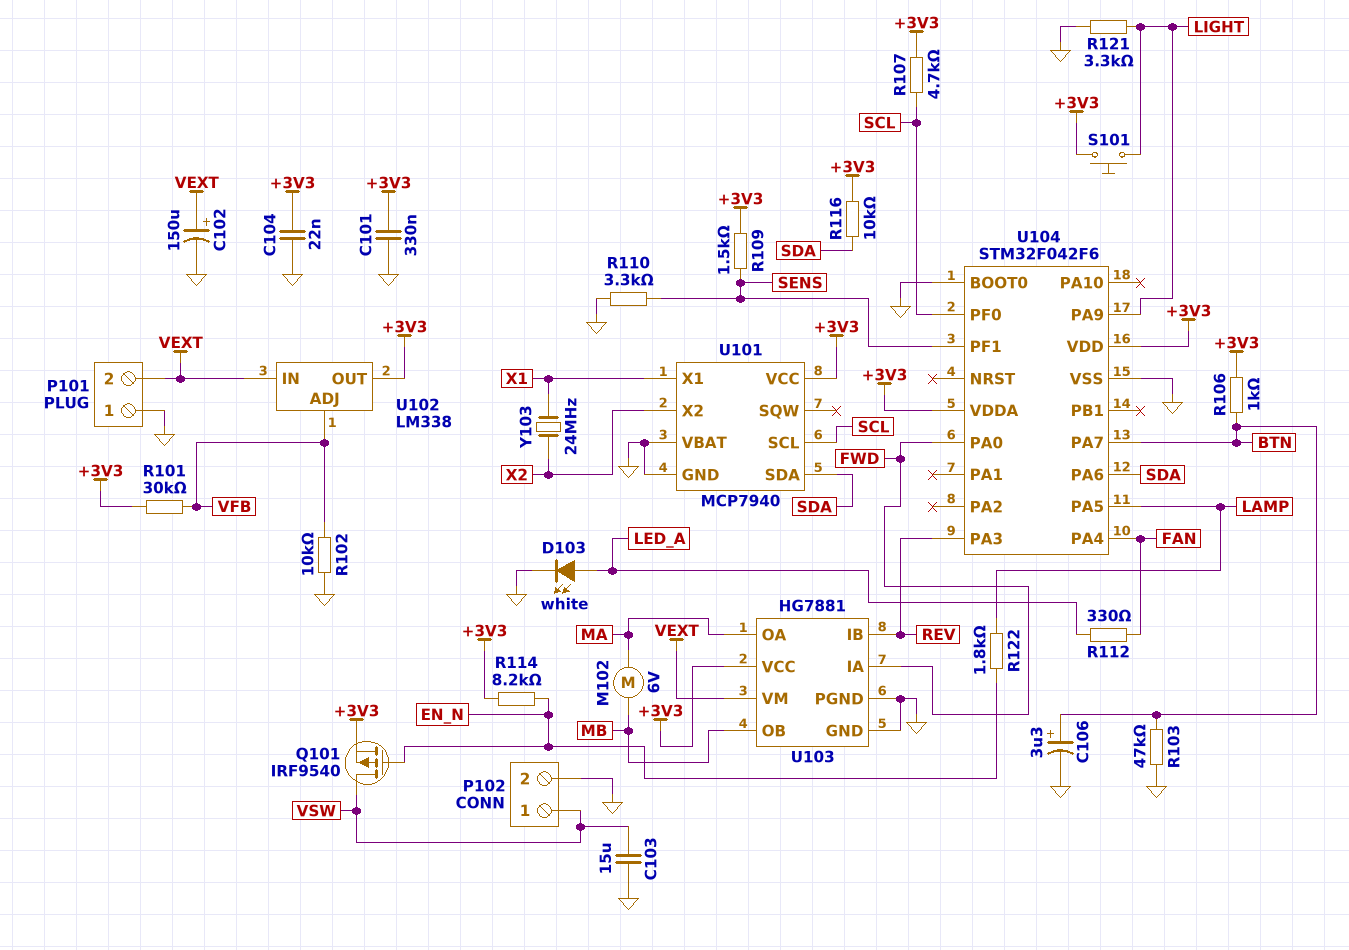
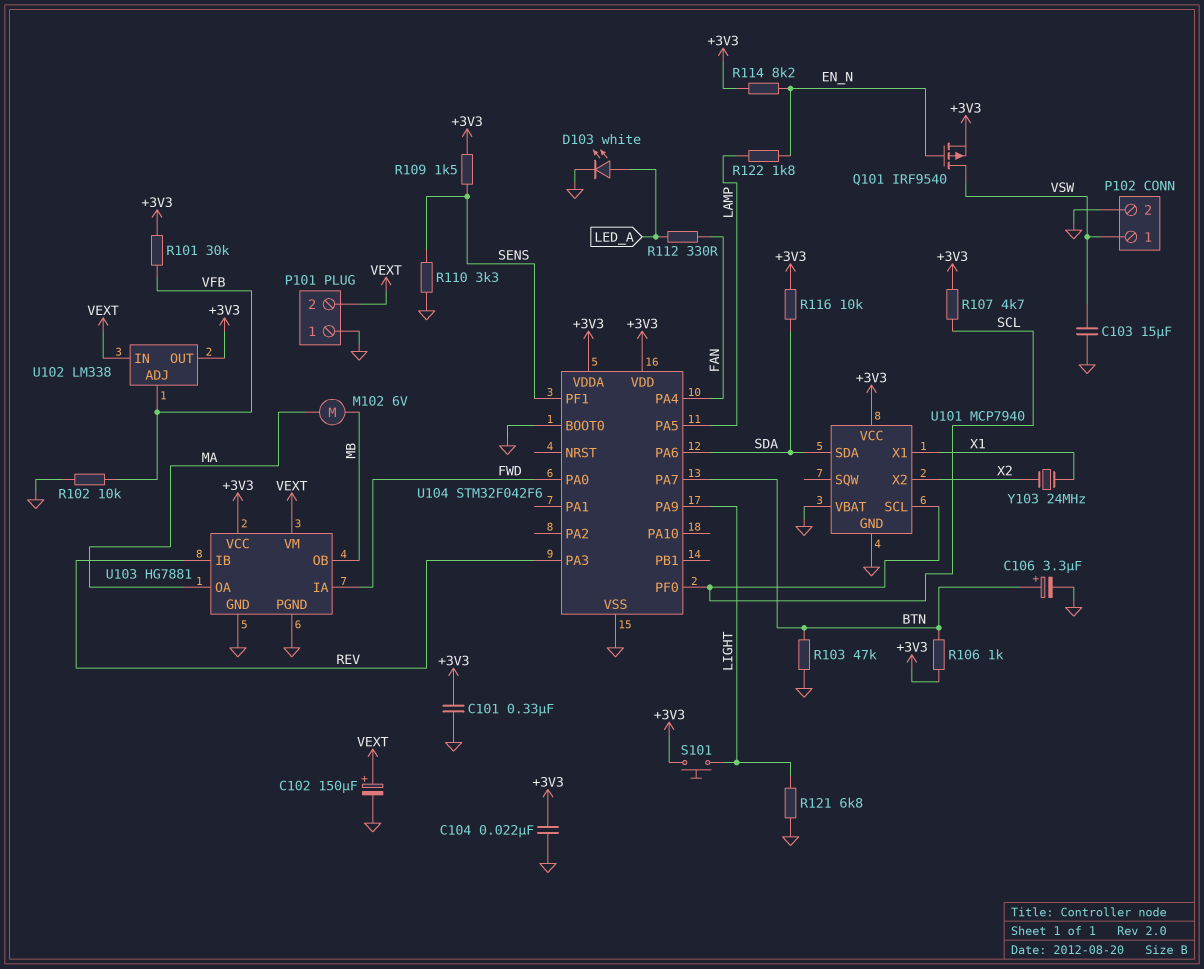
R121: 3.3k (GND, LIGHT) -> 6.8k (GND, LIGHT)

